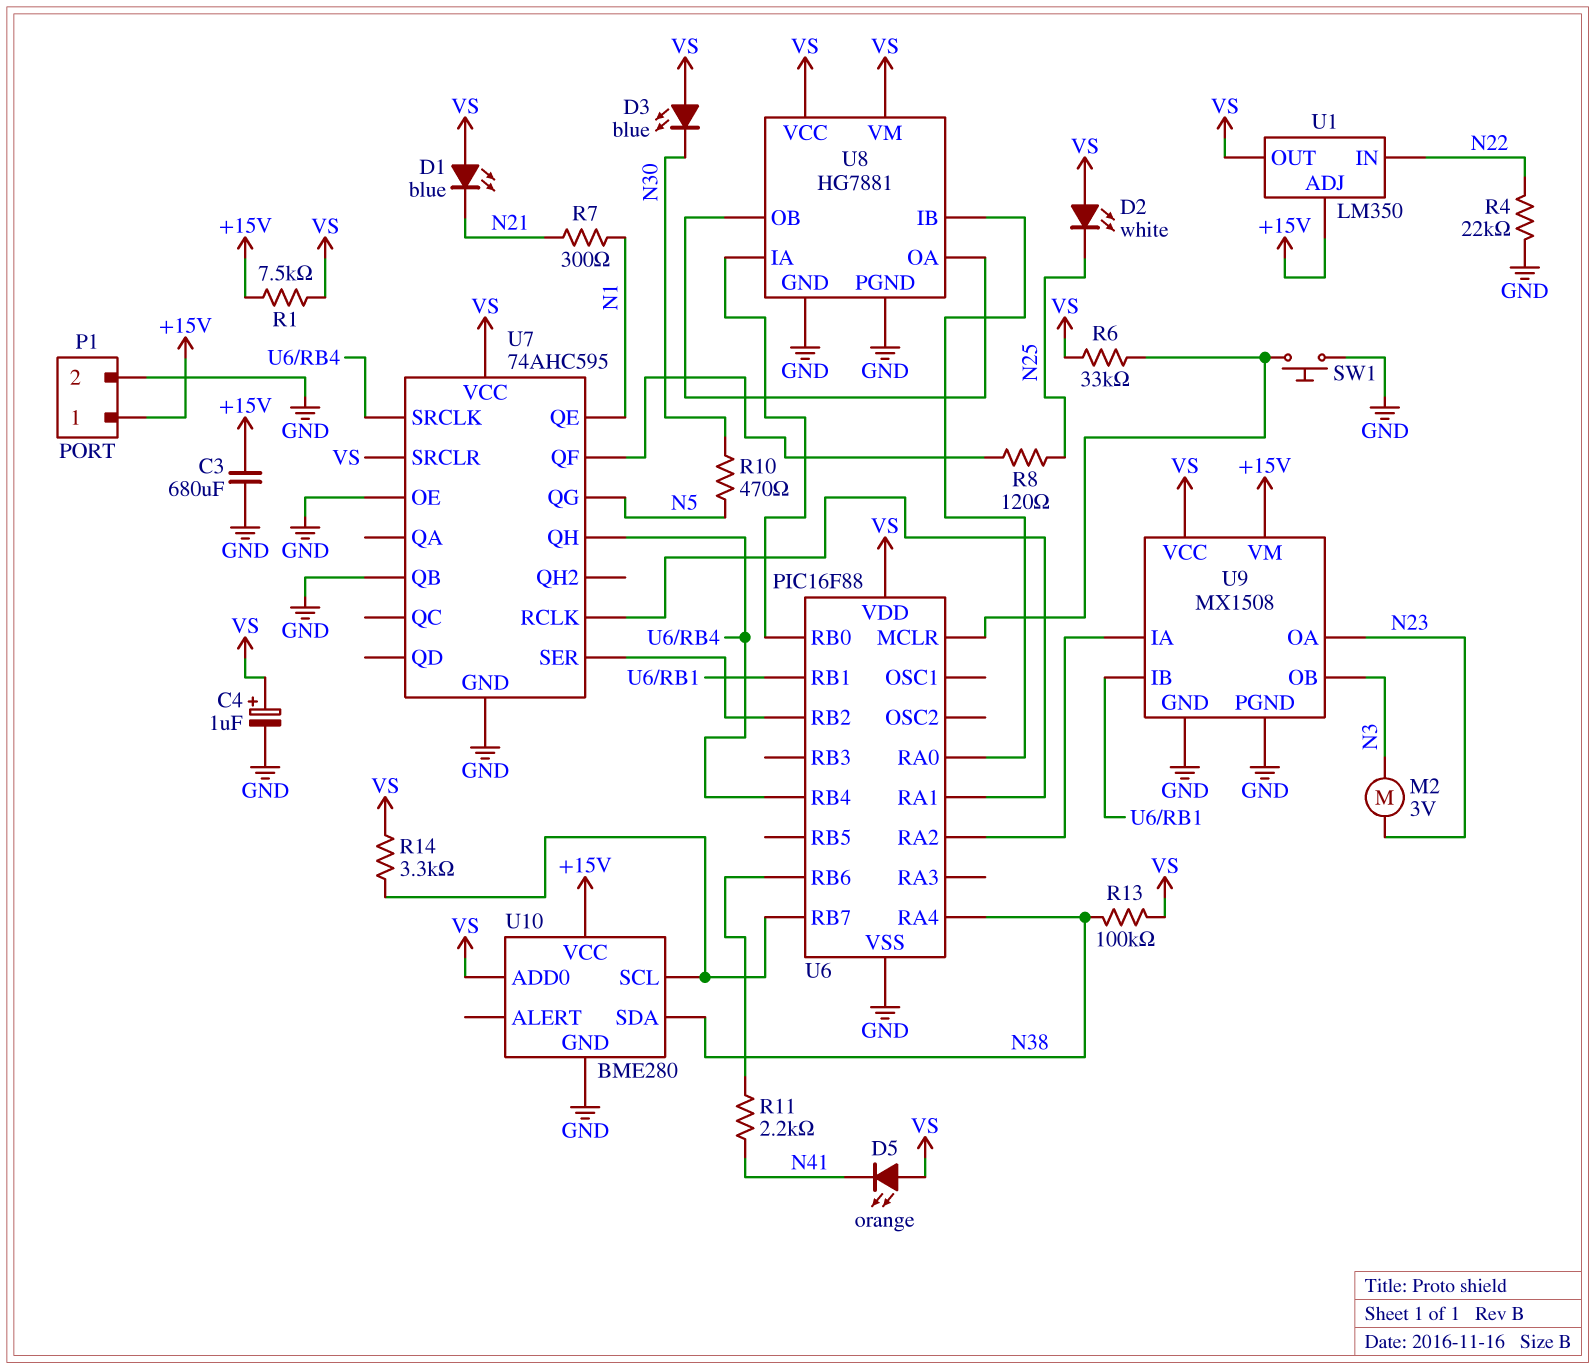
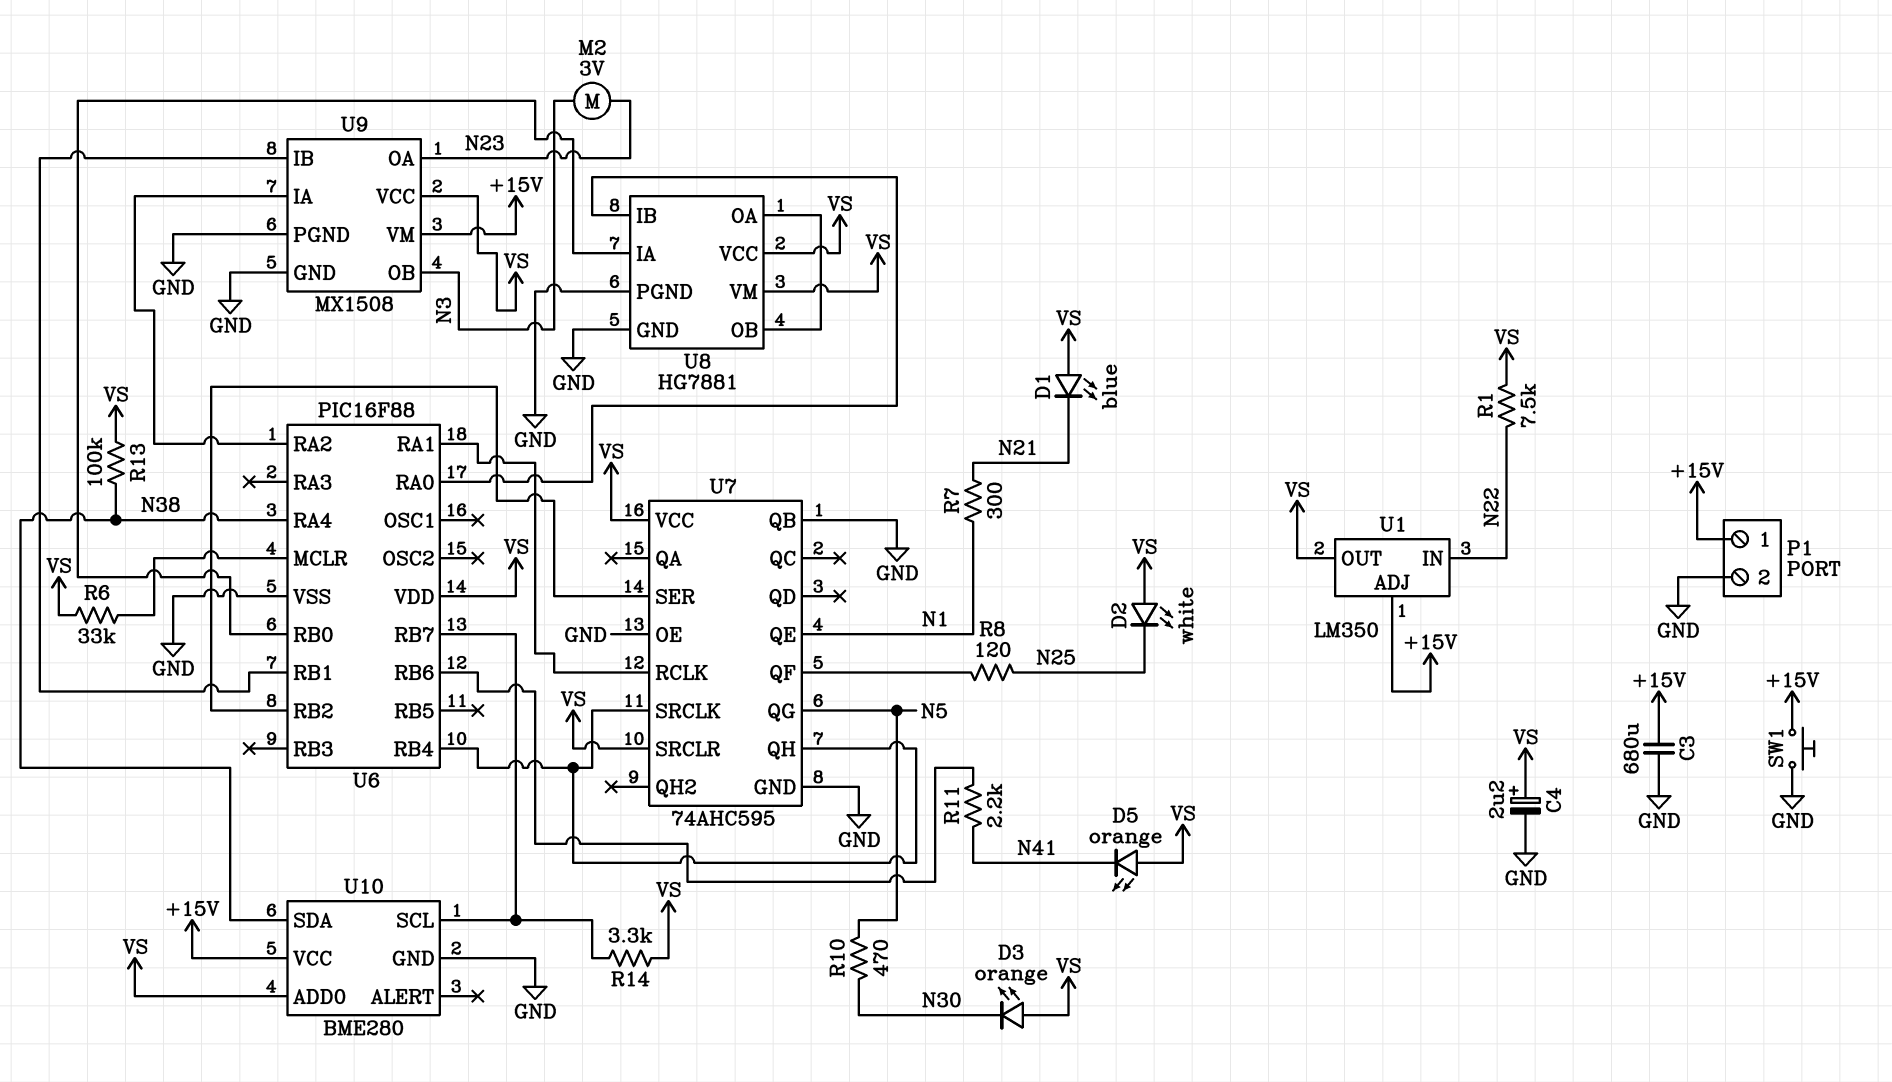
C4: 1uF (plus VS, minus GND) -> 2.2uF (plus VS, minus GND)
D3: LED blue (A VS, K N30) -> LED orange (A VS, K N30)
R1: 7.5k (+15V, VS) -> 7.5k (N22, VS)
R4: 22k (GND, N22) -> none
SW1: button (GND, U6/MCLR) -> button (+15V, GND)

